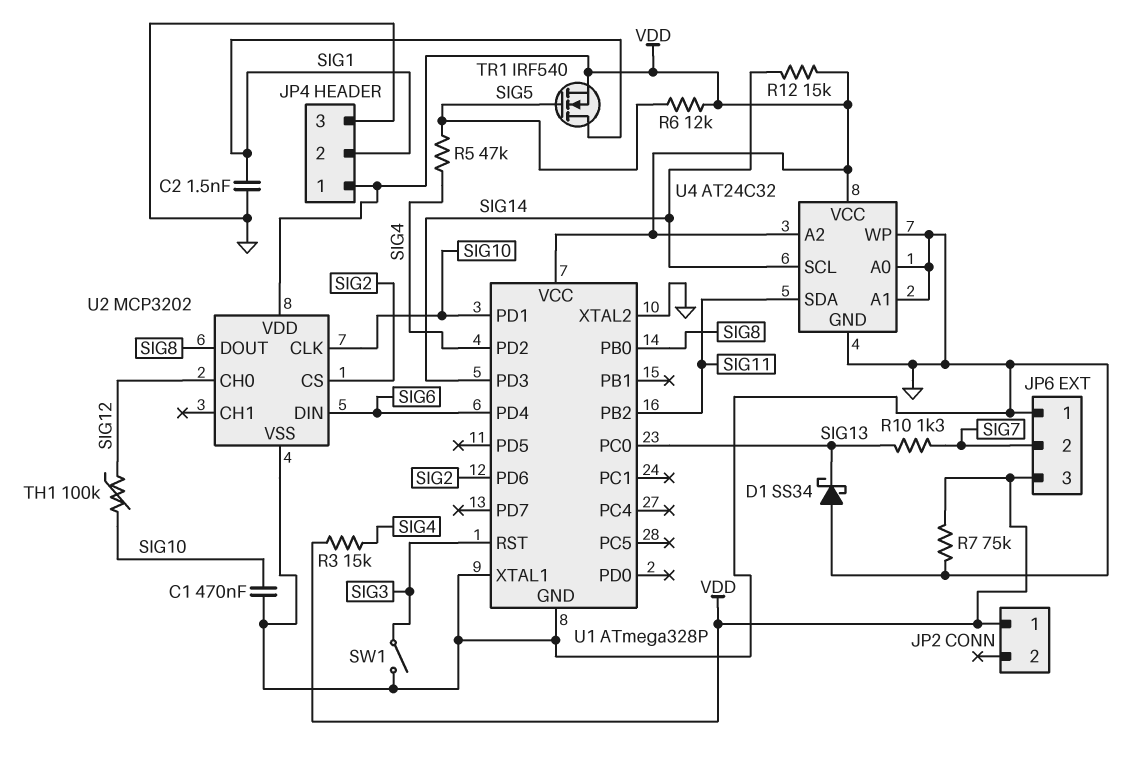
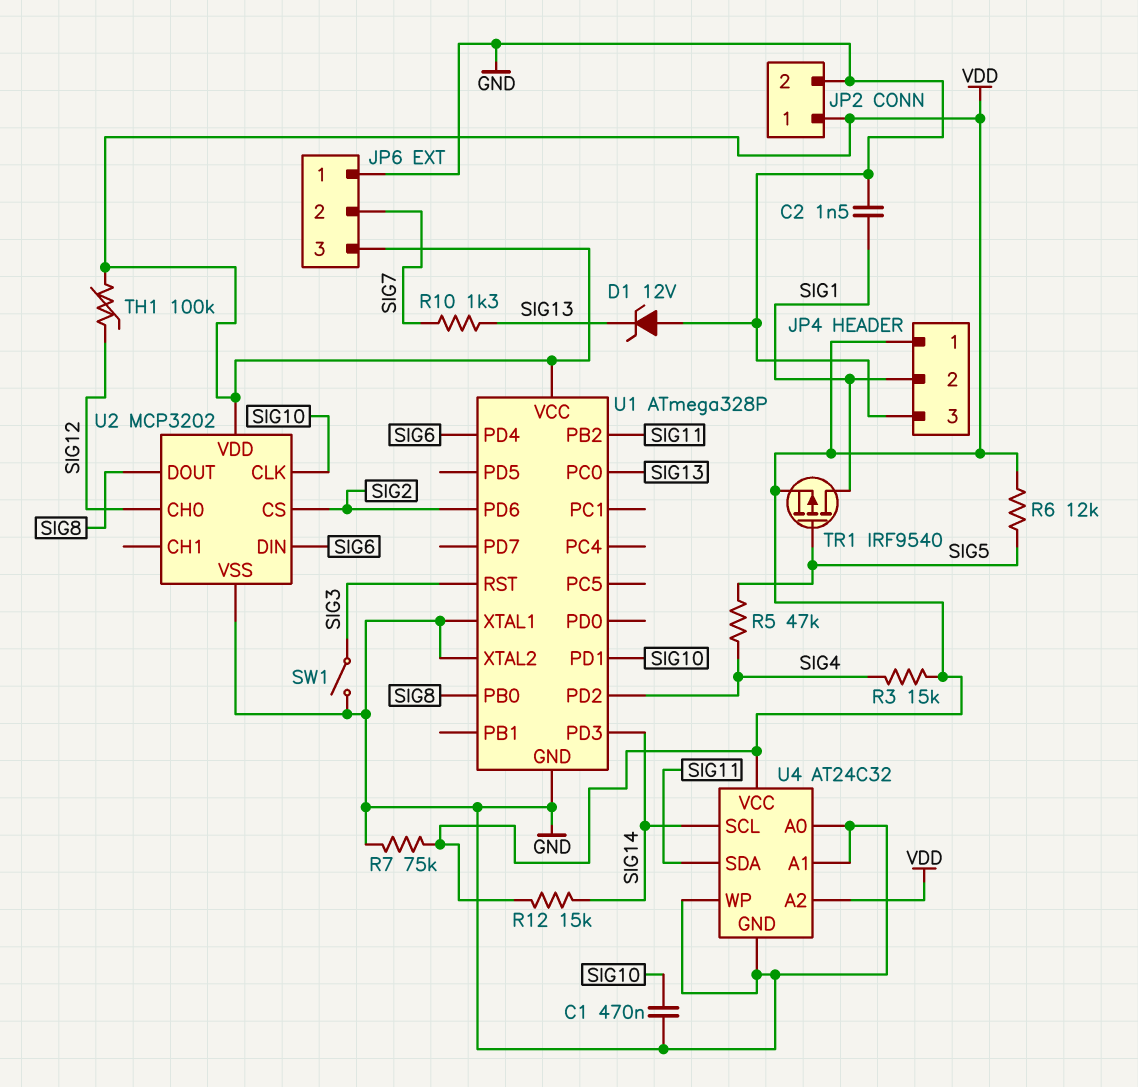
D1: schottky SS34 (A GND, K SIG13) -> zener 12V (A GND, K SIG13)
JP2 pin 2: none -> GND
TH1: 100k (SIG10, SIG12) -> 100k (SIG12, VDD)
TR1: NMOS IRF540 (G SIG5, D SIG1, S VDD) -> PMOS IRF9540 (G SIG5, D SIG1, S VDD)

